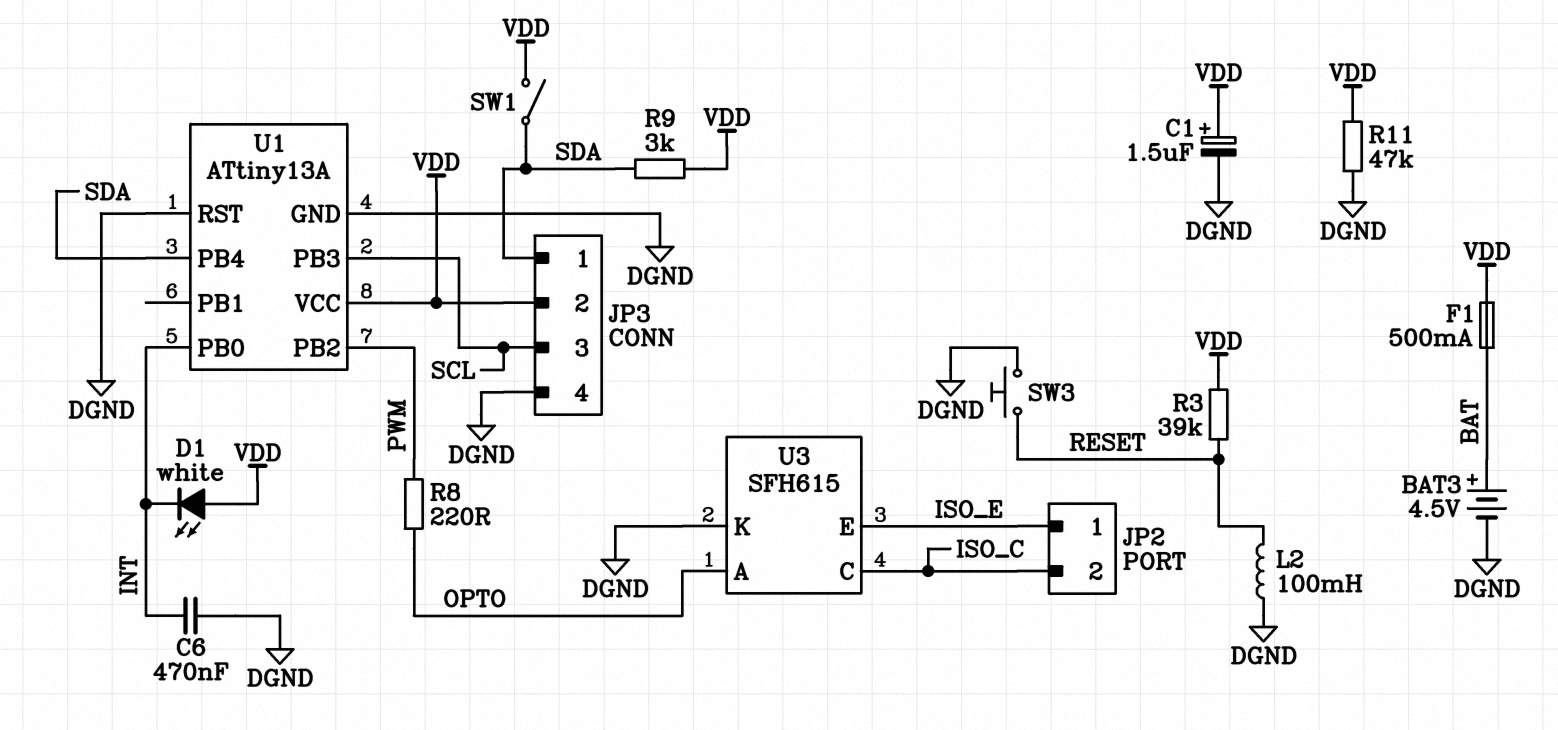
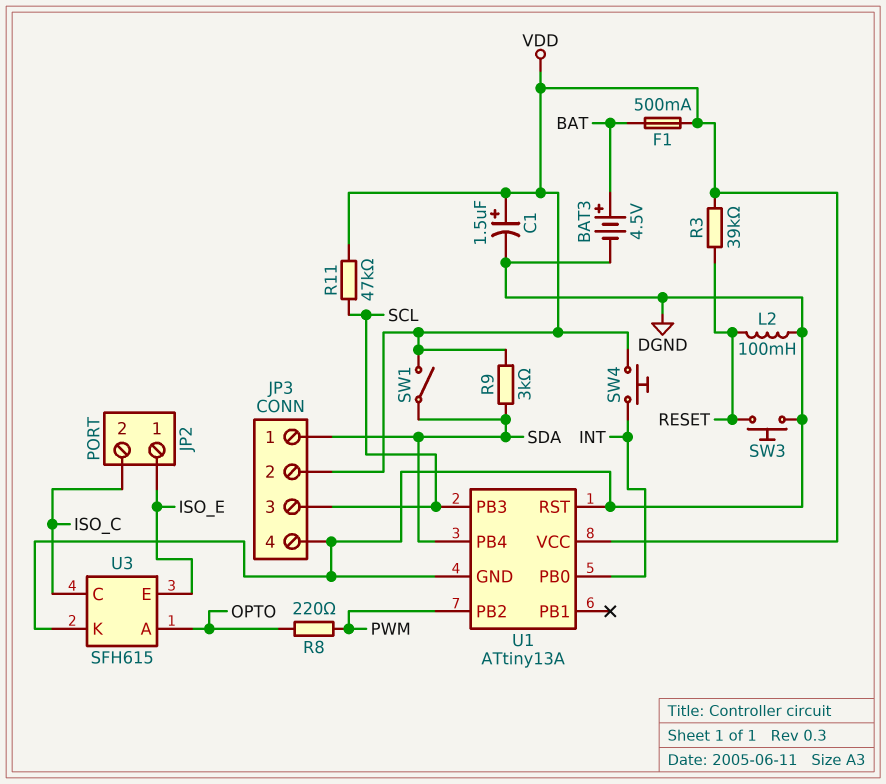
C6: 470nF (DGND, INT) -> none
D1: LED white (A VDD, K INT) -> none
R11: 47k (DGND, VDD) -> 47k (SCL, VDD)
SW4: none -> button (INT, VDD)

